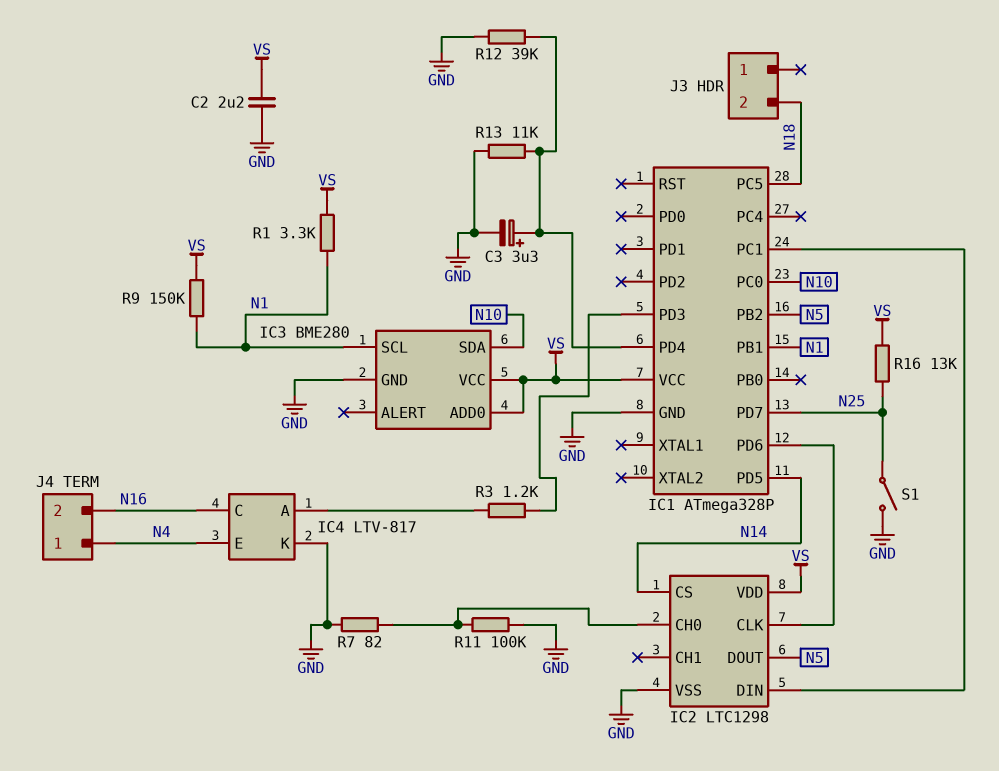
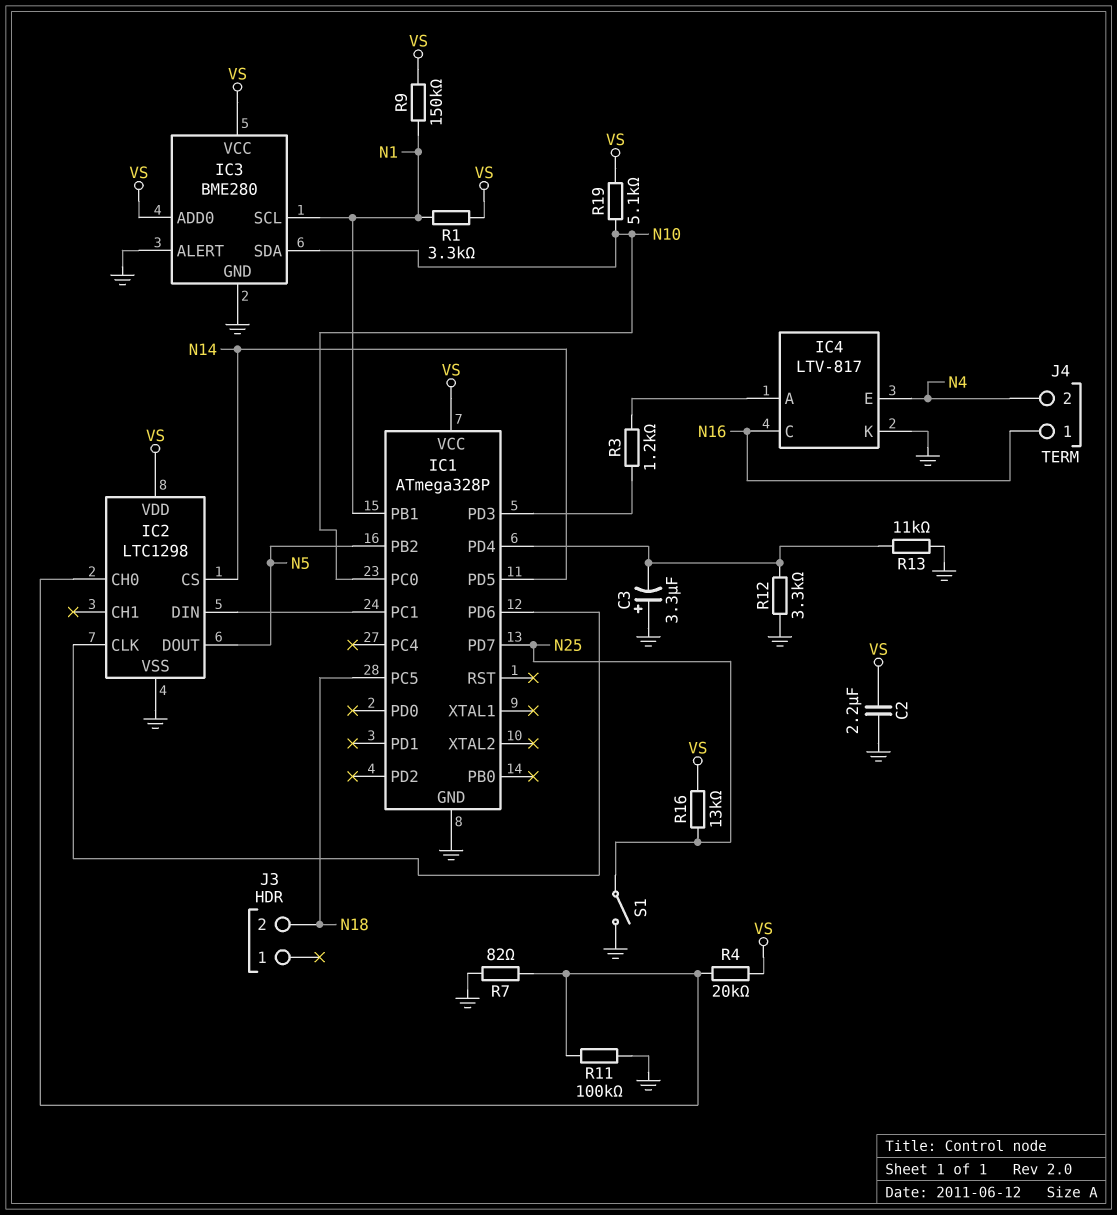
C3: 3.3uF (plus IC1/PD4, minus GND) -> 3.3uF (plus GND, minus IC1/PD4)
IC3 pin ALERT: none -> GND
J4 pin 1: N4 -> N16
J4 pin 2: N16 -> N4
R4: none -> 20k (IC2/CH0, VS)
R12: 39k (GND, IC1/PD4) -> 3.3k (GND, IC1/PD4)
R19: none -> 5.1k (N10, VS)

